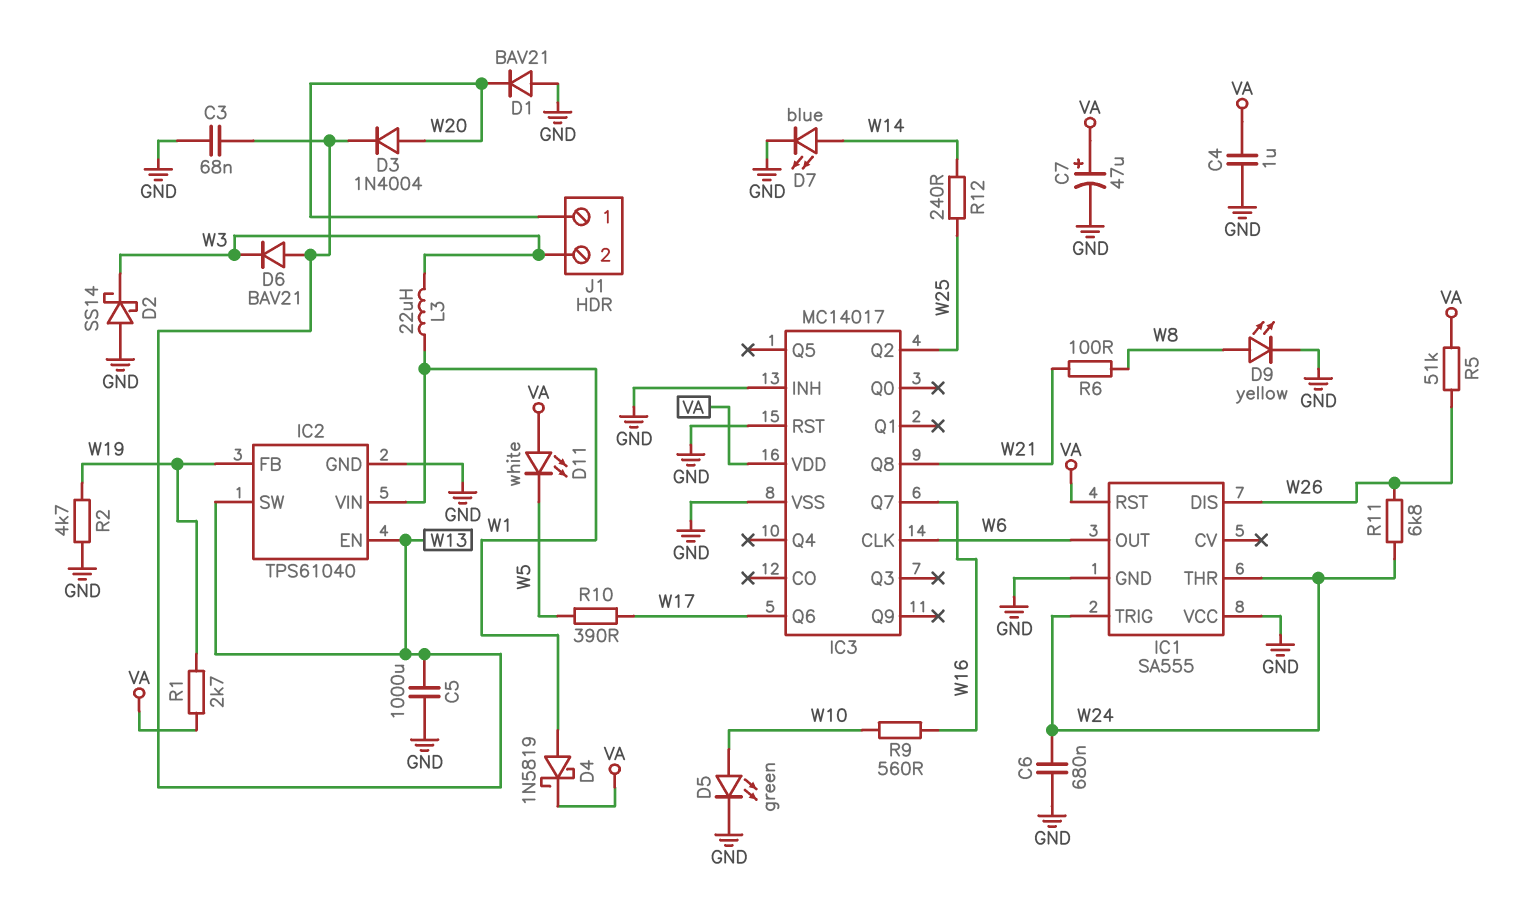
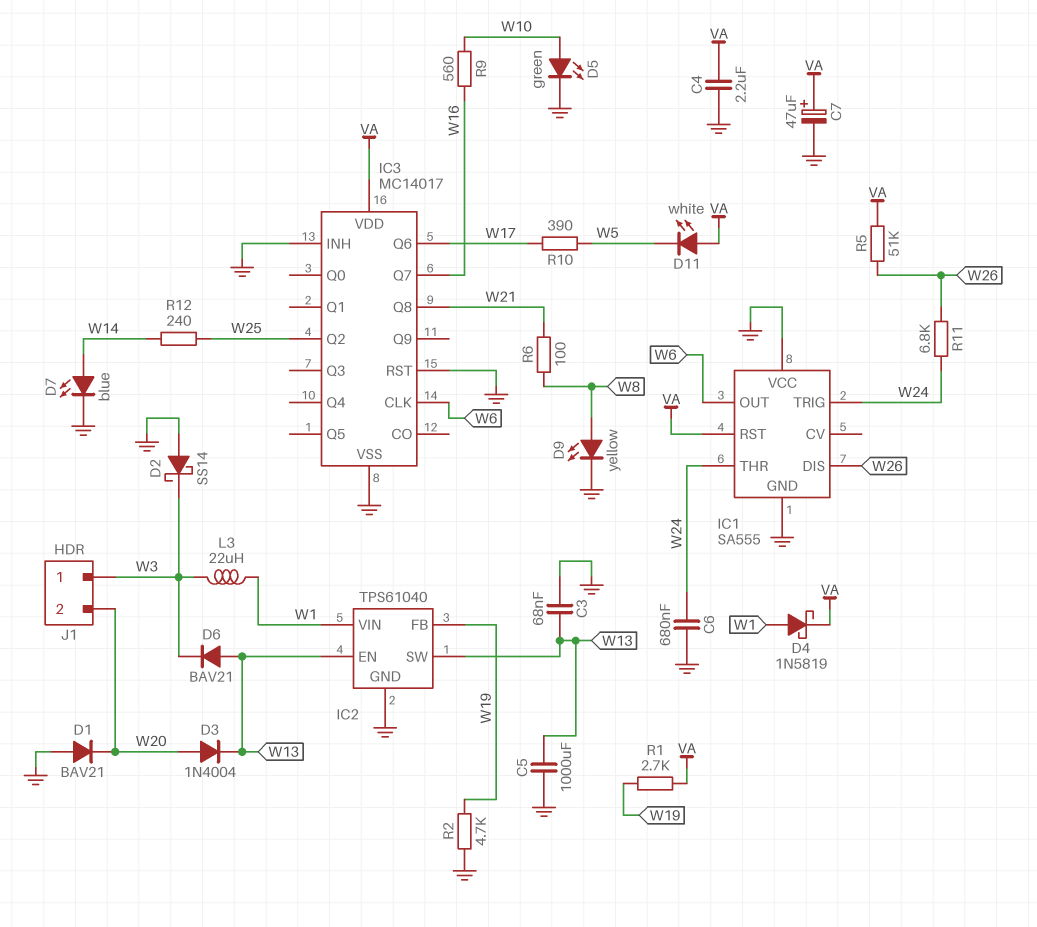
C4: 1uF (GND, VA) -> 2.2uF (GND, VA)
J1 pin 1: W20 -> W3
J1 pin 2: W3 -> W20

